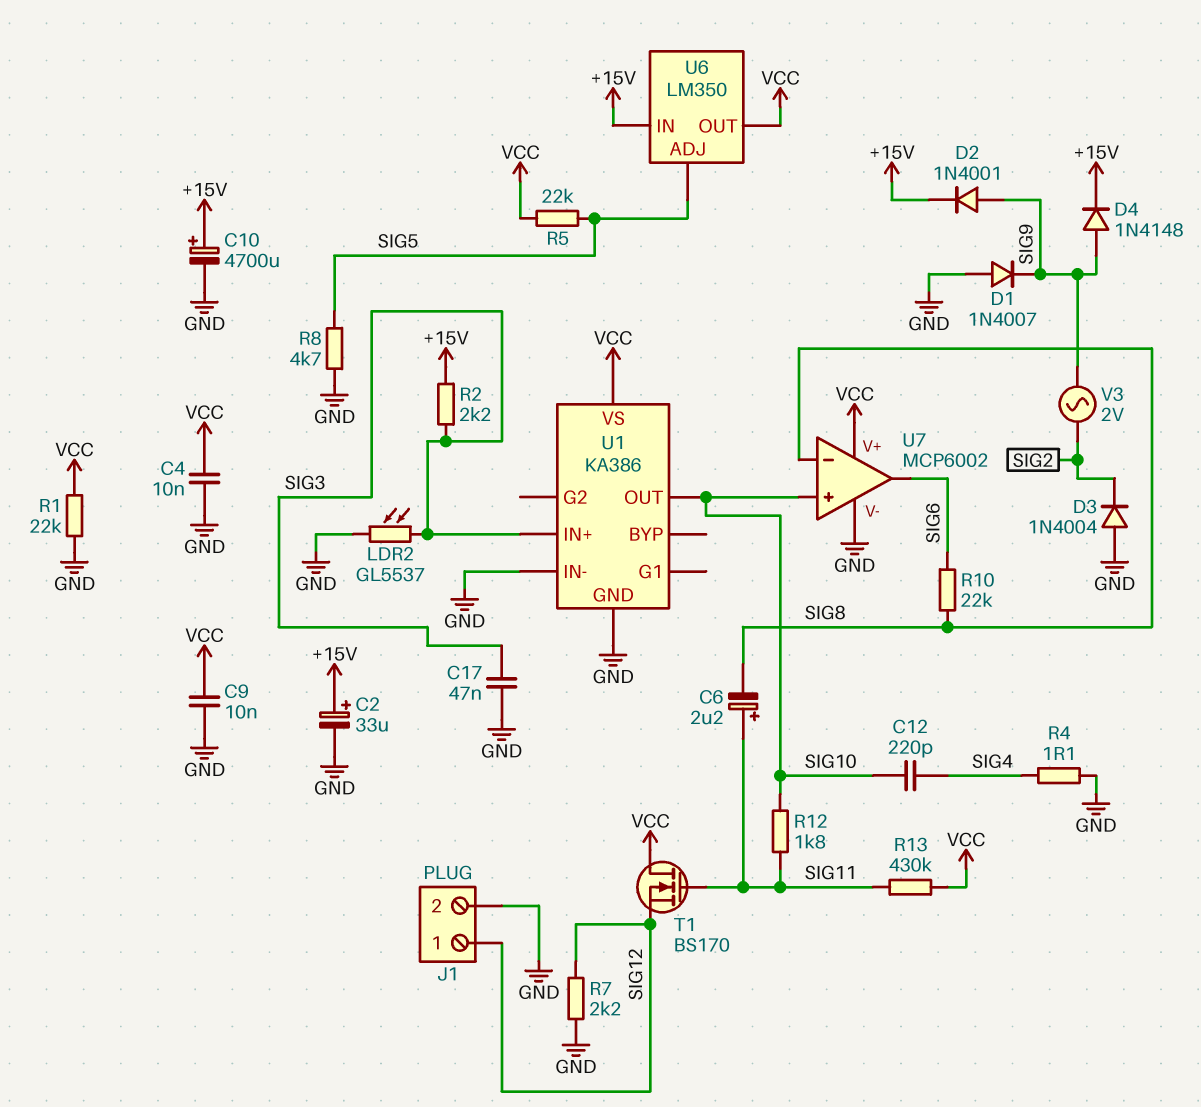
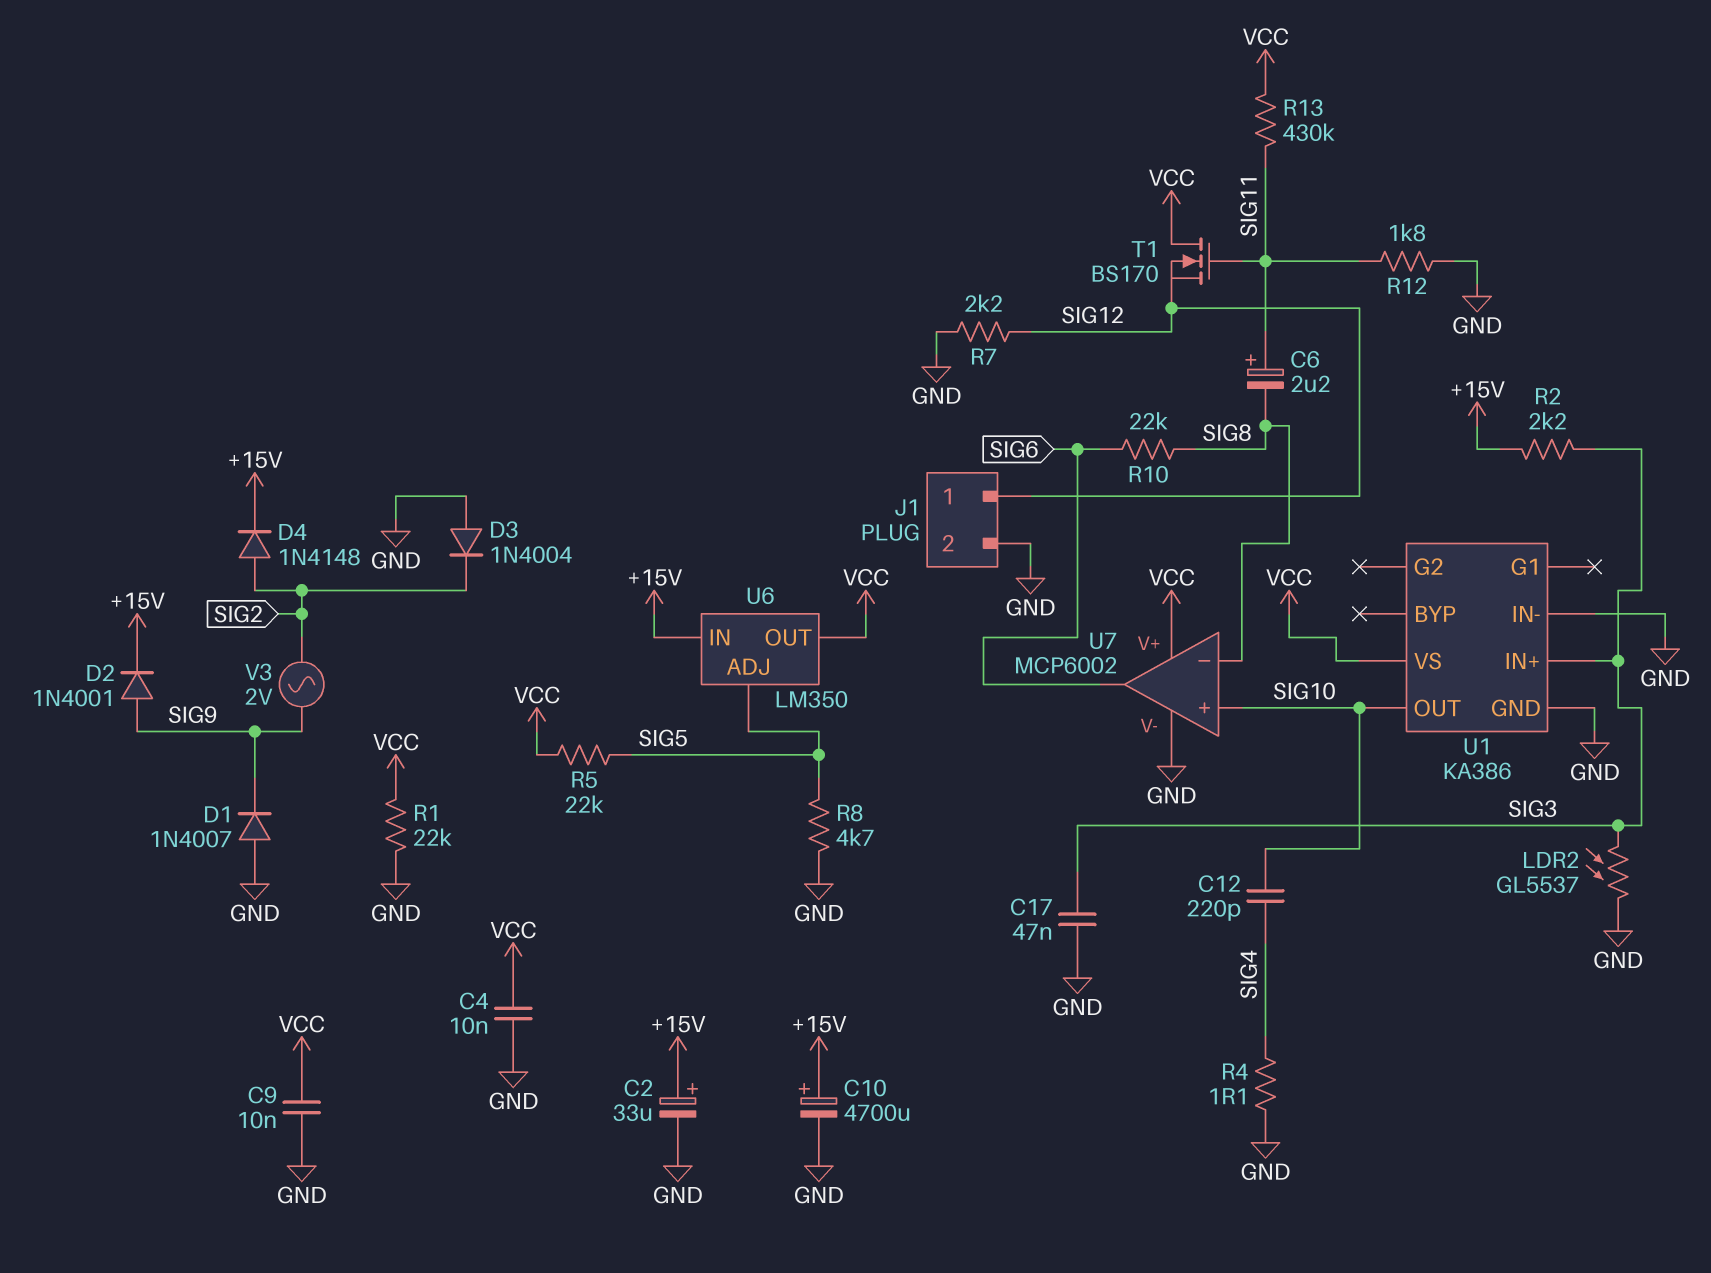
D4: diode 1N4148 (A SIG9, K +15V) -> diode 1N4148 (A SIG2, K +15V)
R12: 1.8k (SIG10, SIG11) -> 1.8k (GND, SIG11)

